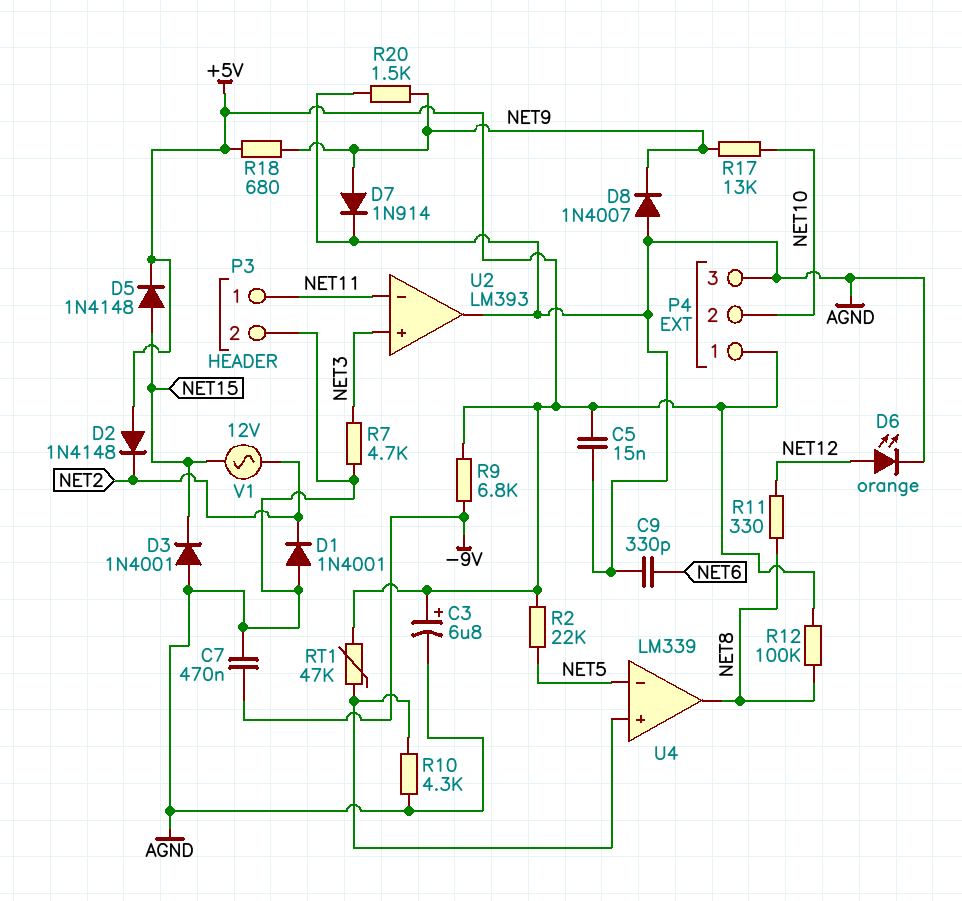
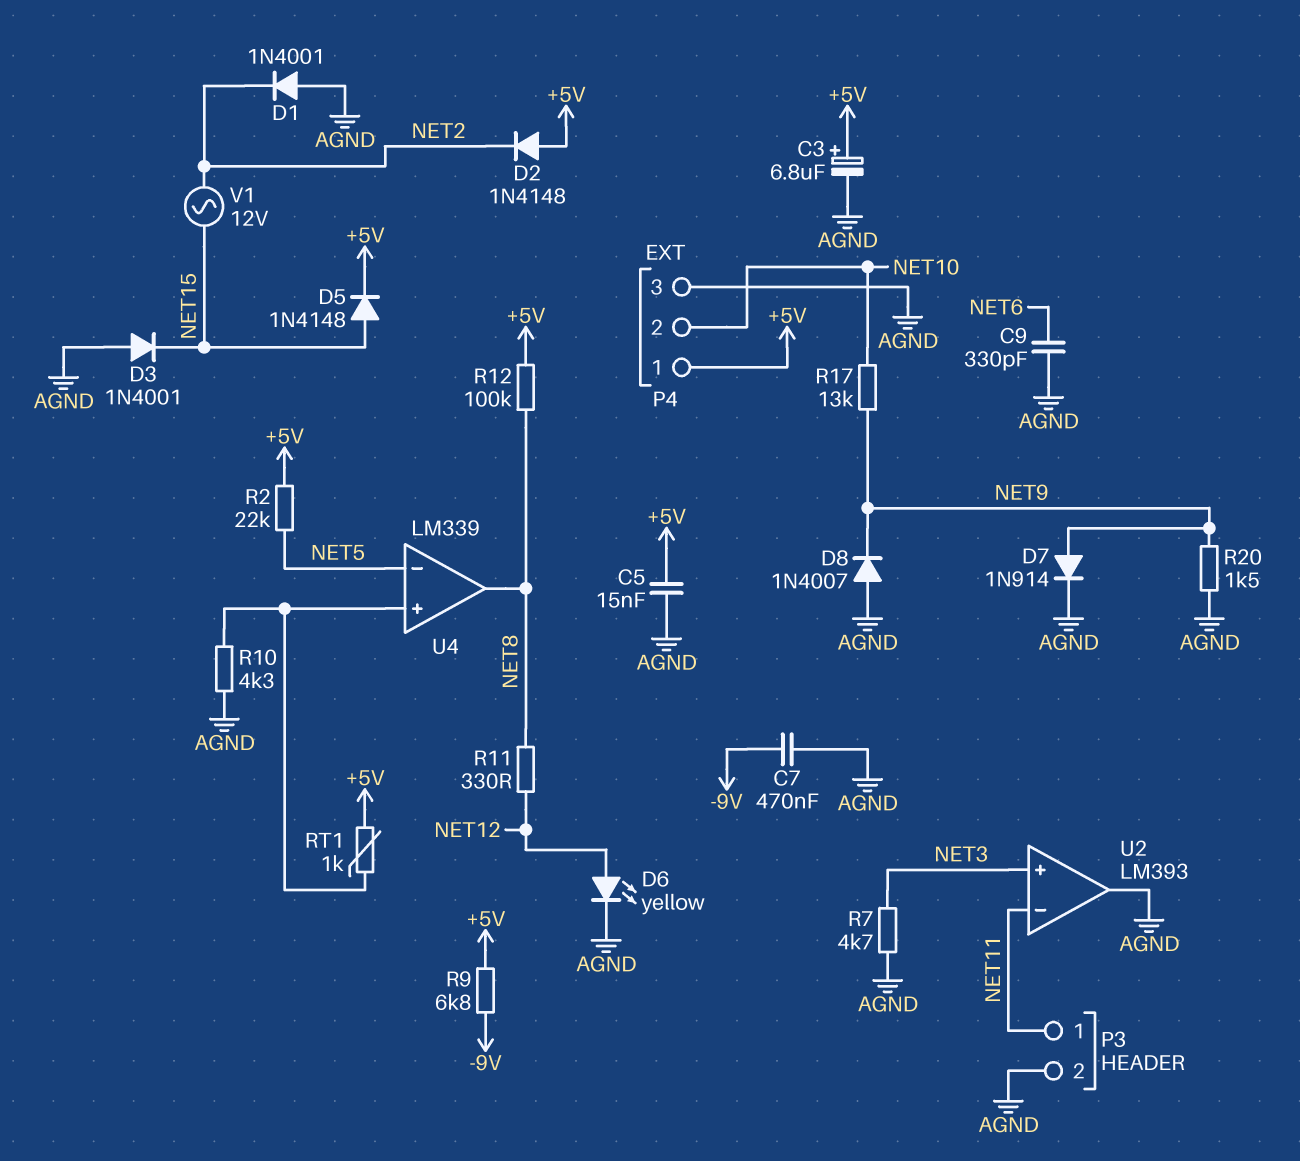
D6: LED orange (A NET12, K AGND) -> LED yellow (A NET12, K AGND)
R18: 680 (+5V, NET9) -> none
RT1: 47k (+5V, U4/in+) -> 1k (+5V, U4/in+)

